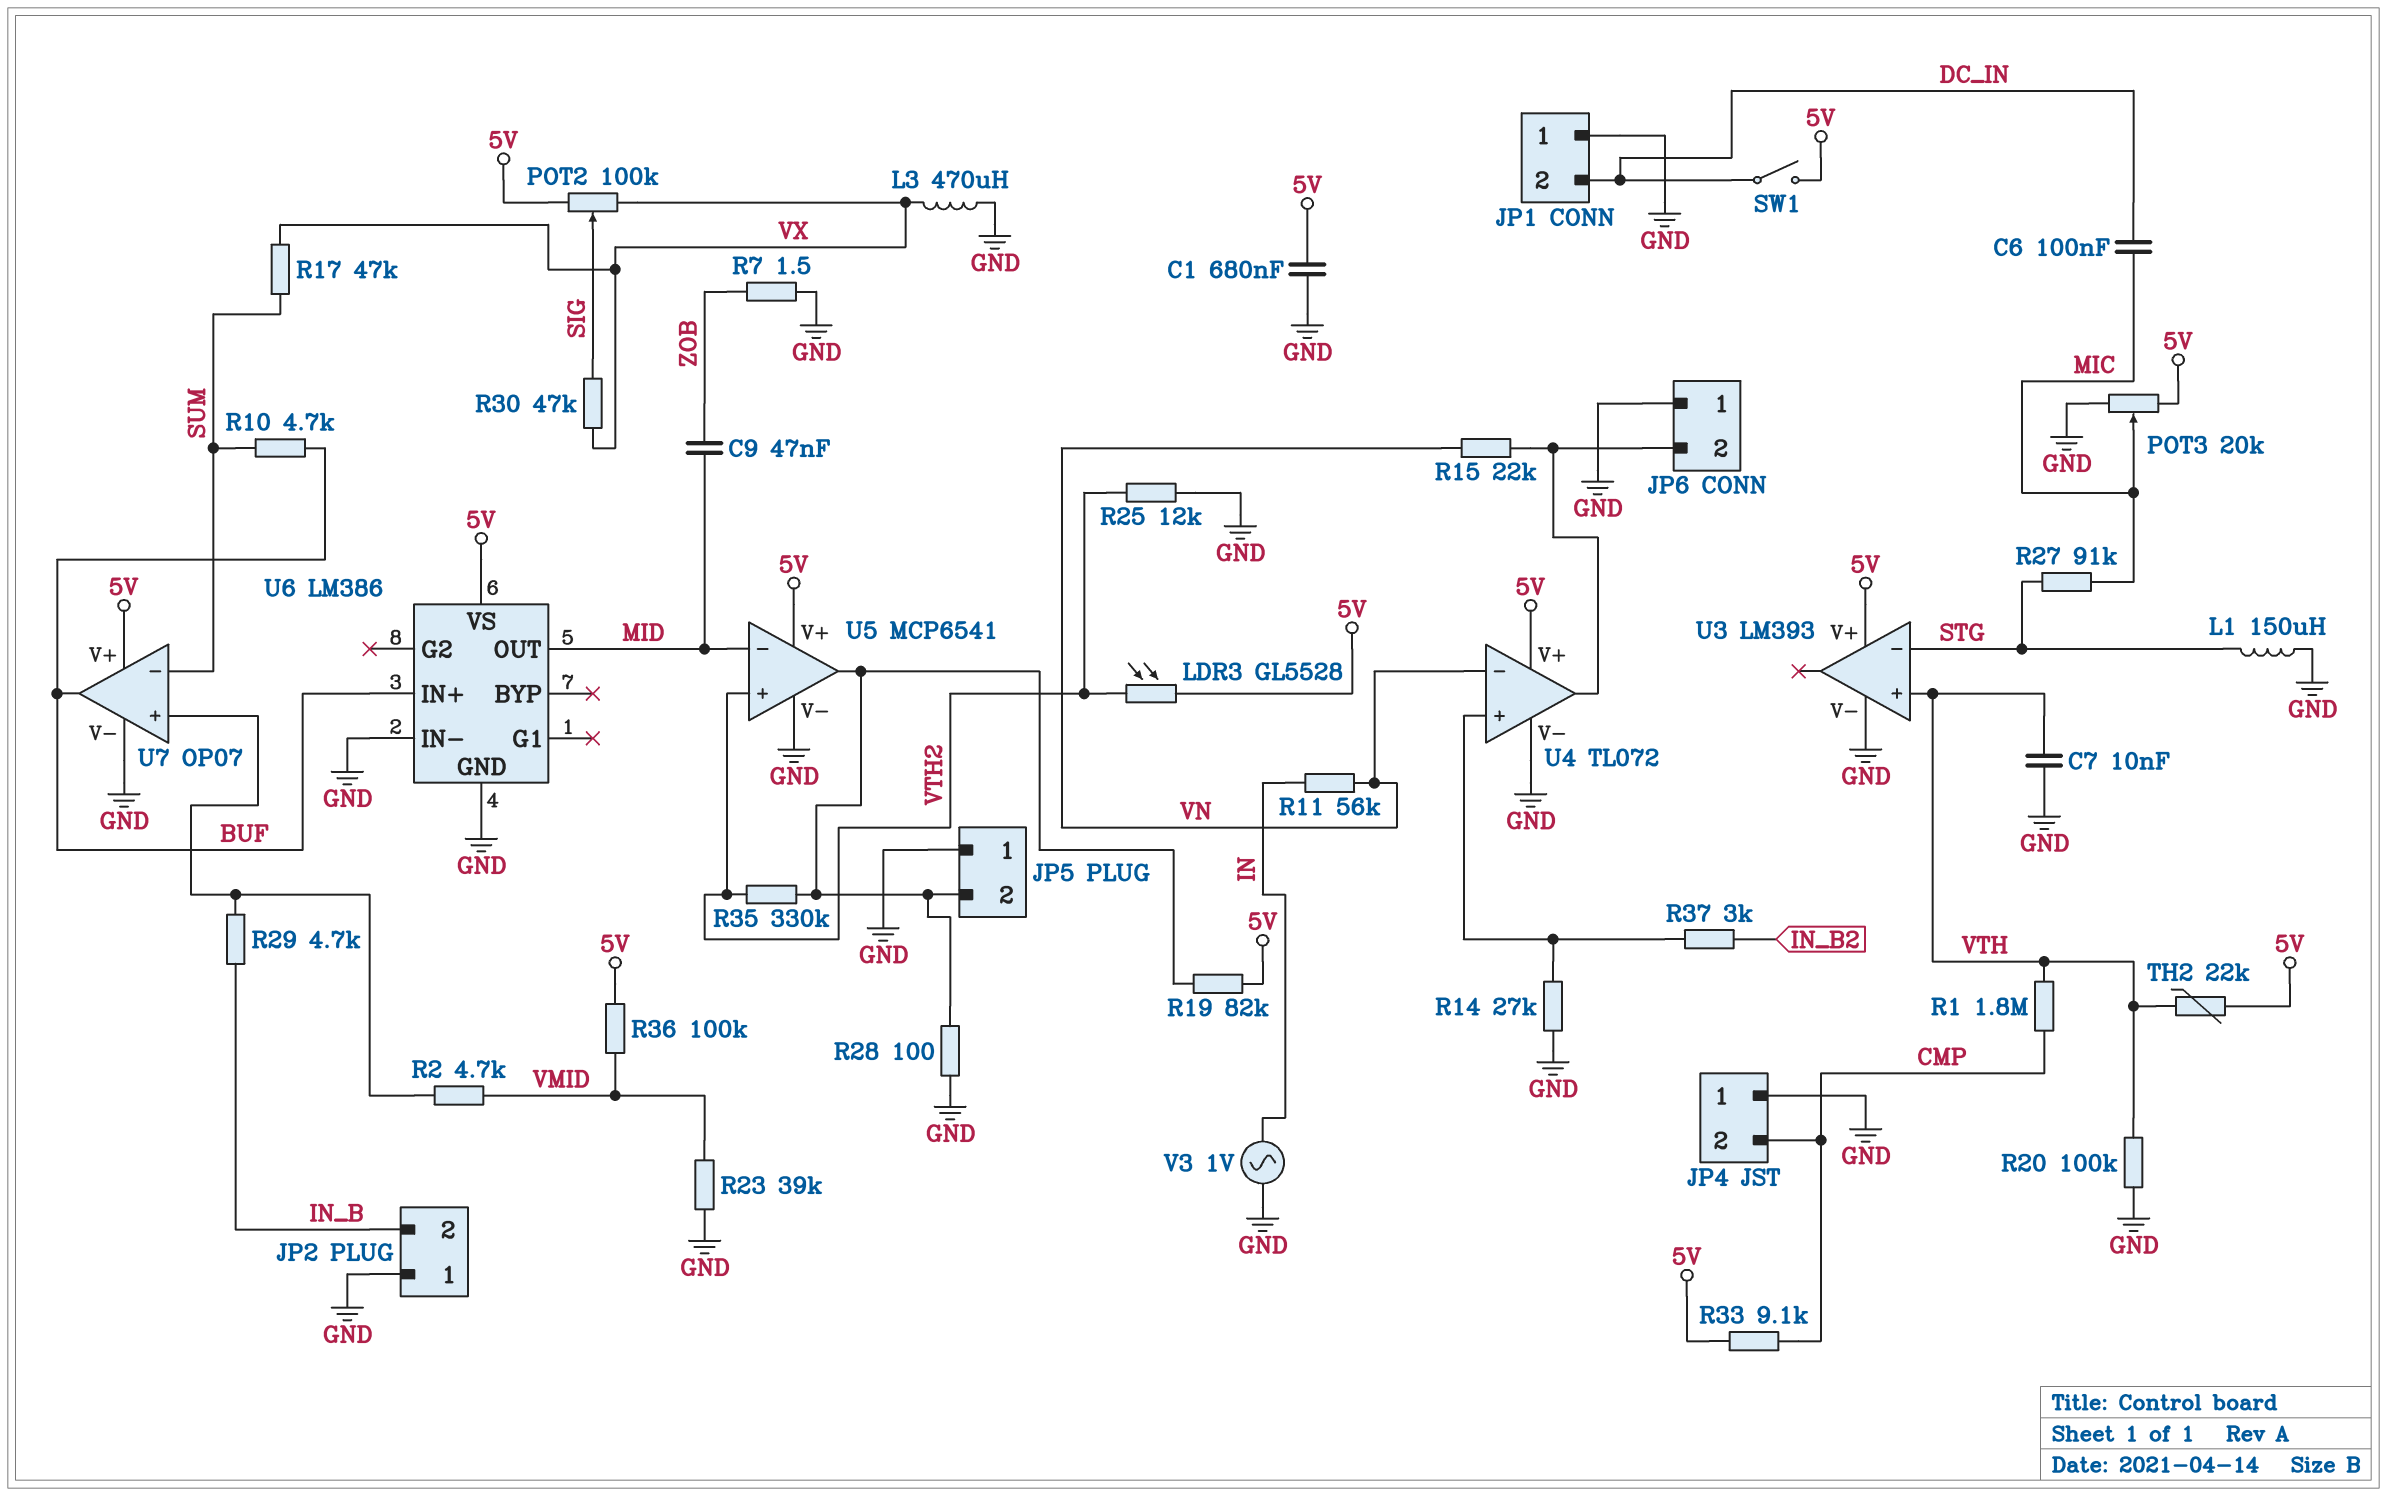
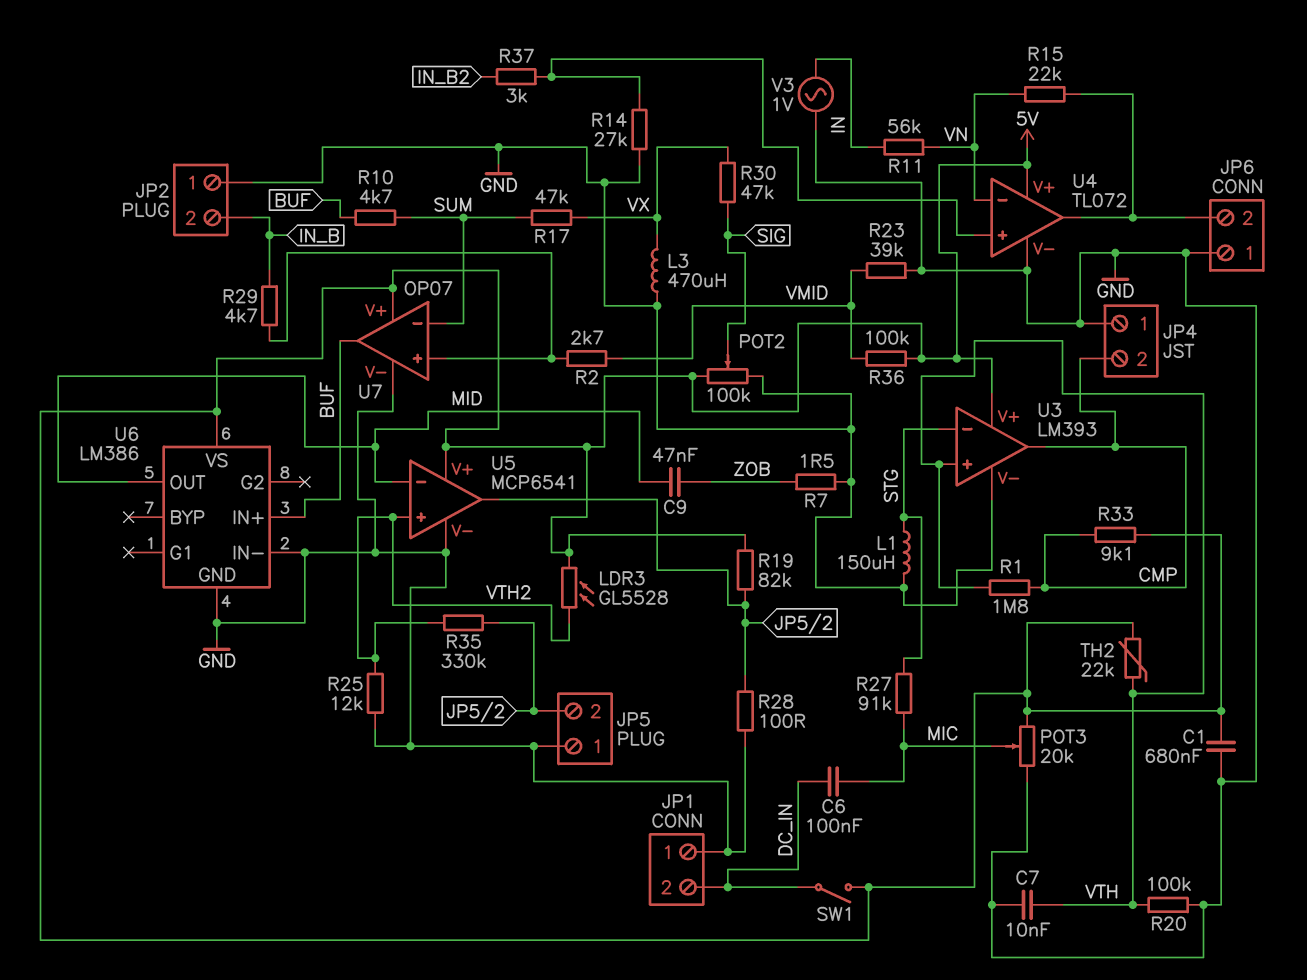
POT2: 100k (5V, VX, wiper SIG) -> 100k (5V, GND, wiper SIG)
R2: 4.7k (U7/in+, VMID) -> 2.7k (U7/in+, VMID)
U3 pin out: none -> CMP

